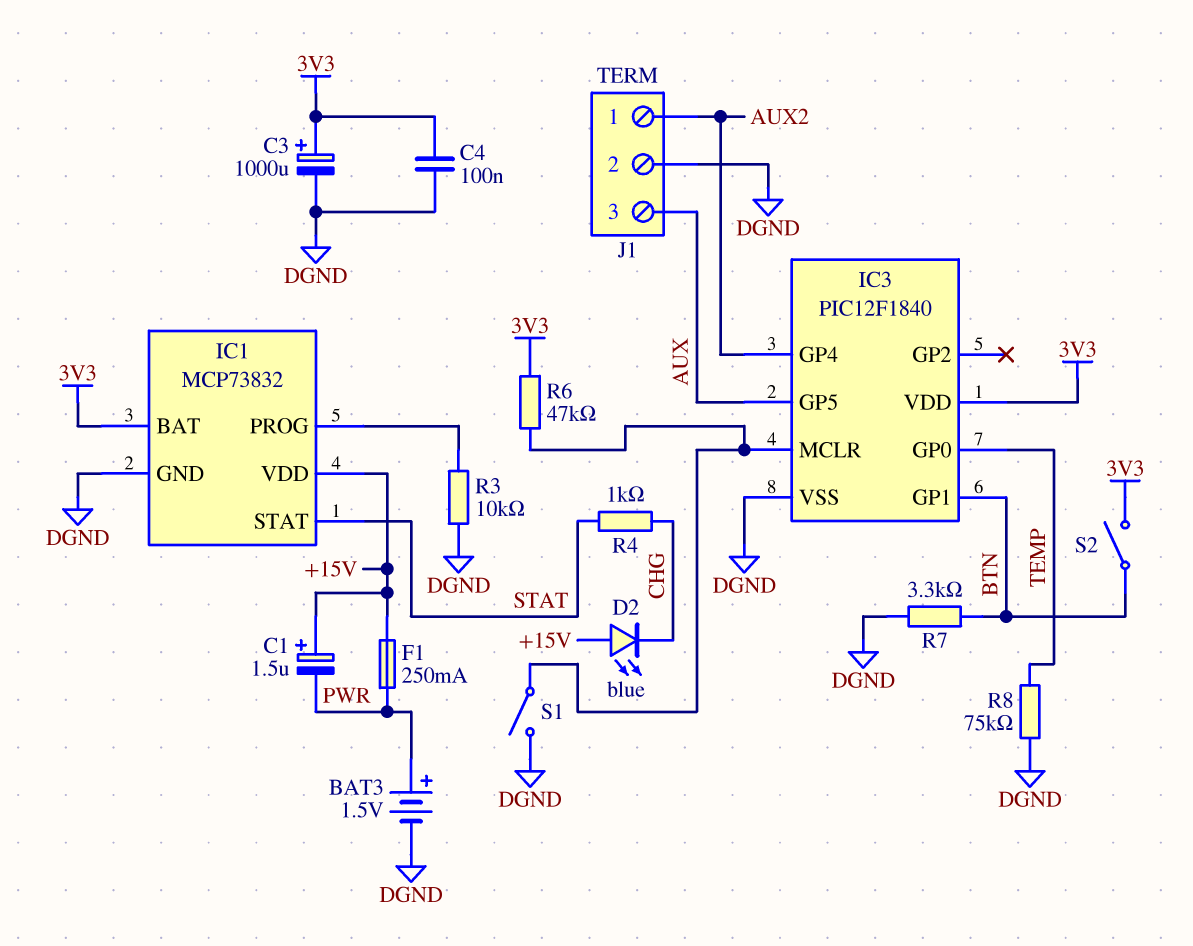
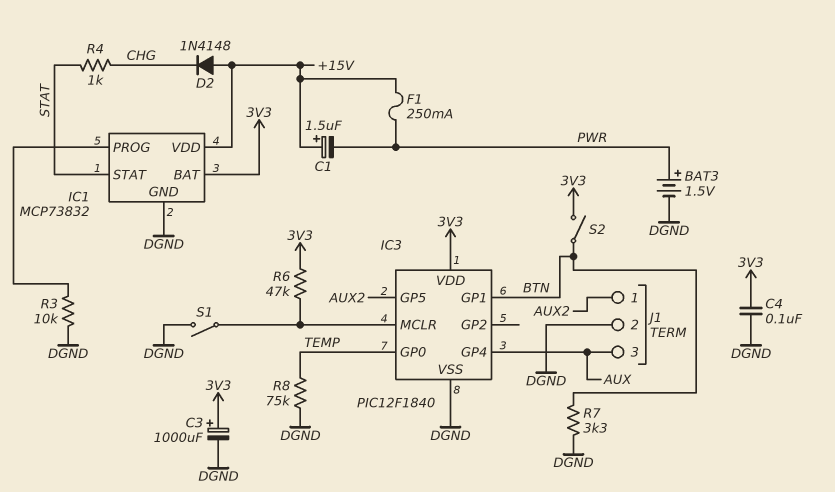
D2: LED blue (A +15V, K CHG) -> diode 1N4148 (A +15V, K CHG)
IC3 pin GP4: AUX2 -> AUX
IC3 pin GP5: AUX -> AUX2

